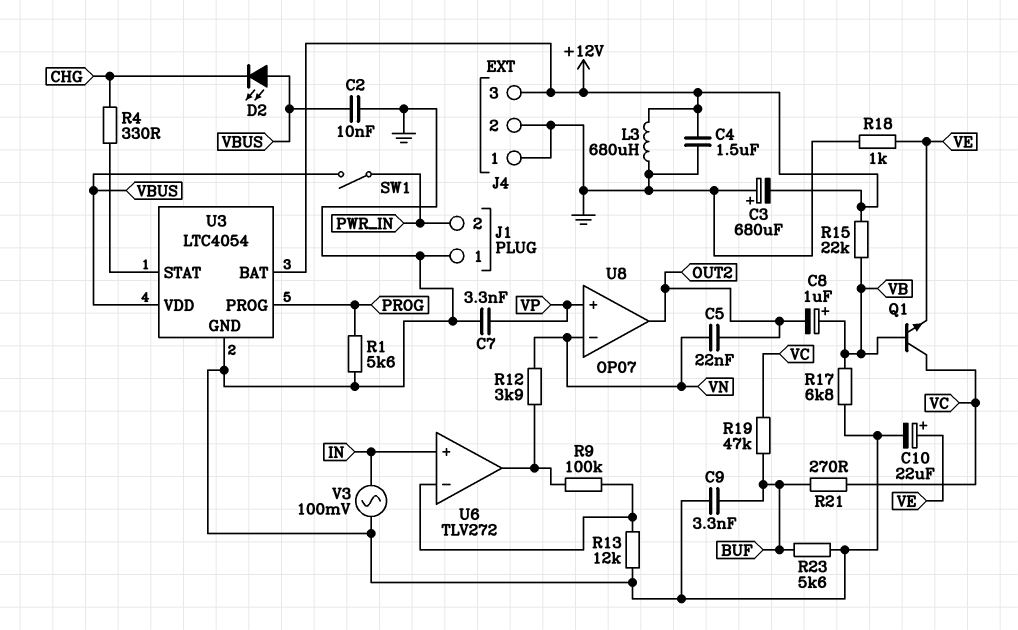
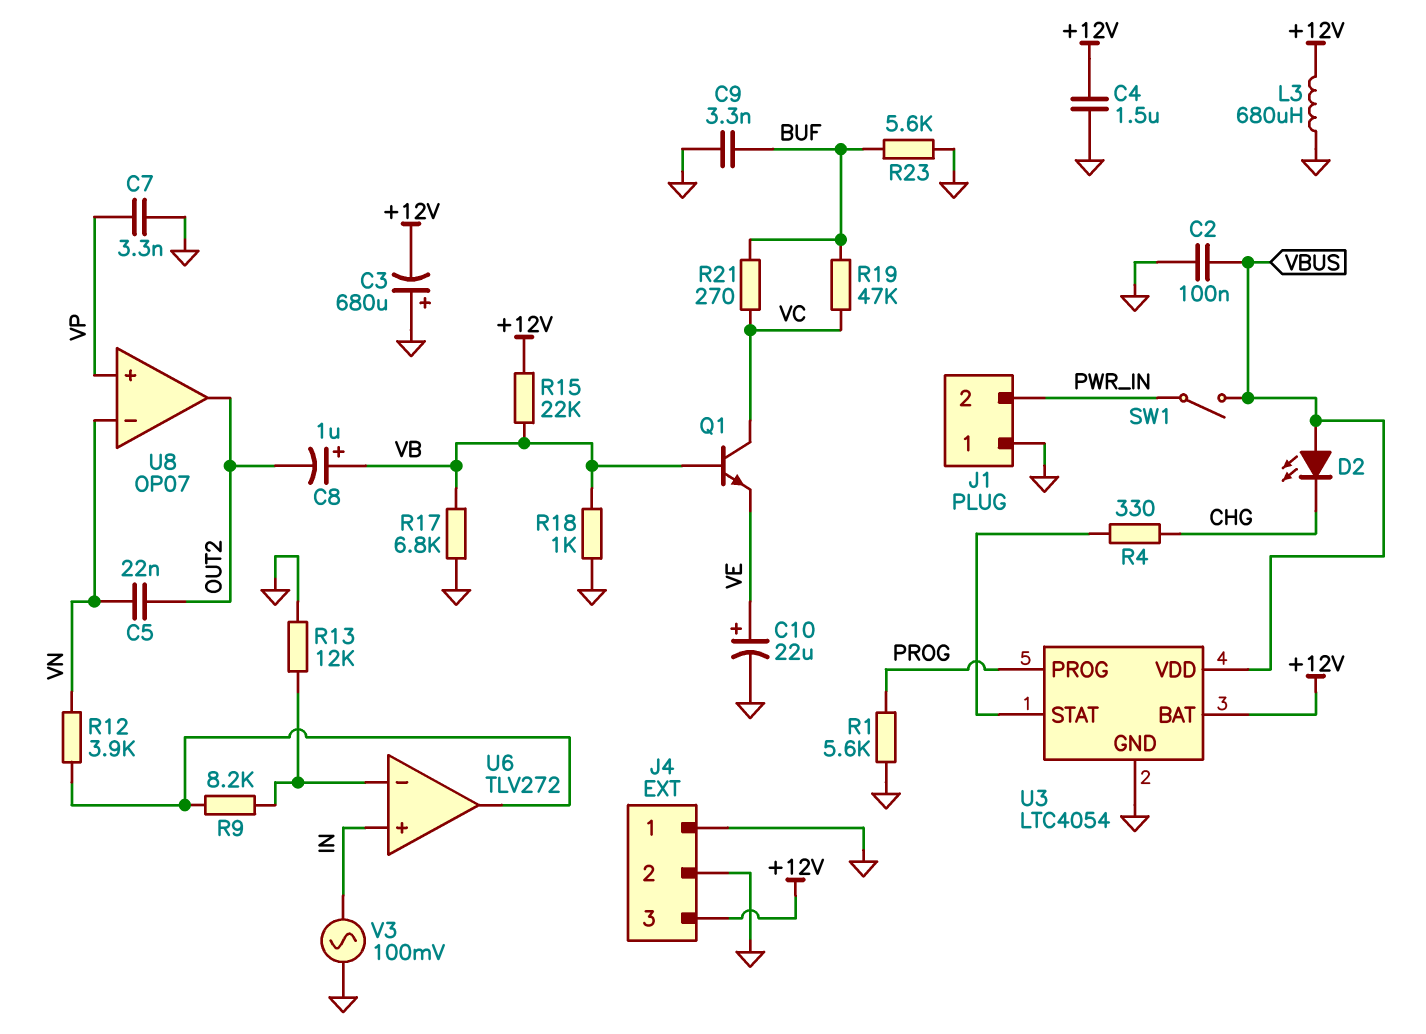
C2: 10nF (GND, VBUS) -> 100nF (GND, VBUS)
R9: 100k (U6/in-, U6/out) -> 8.2k (U6/in-, U6/out)
R18: 1k (GND, VE) -> 1k (GND, VB)

